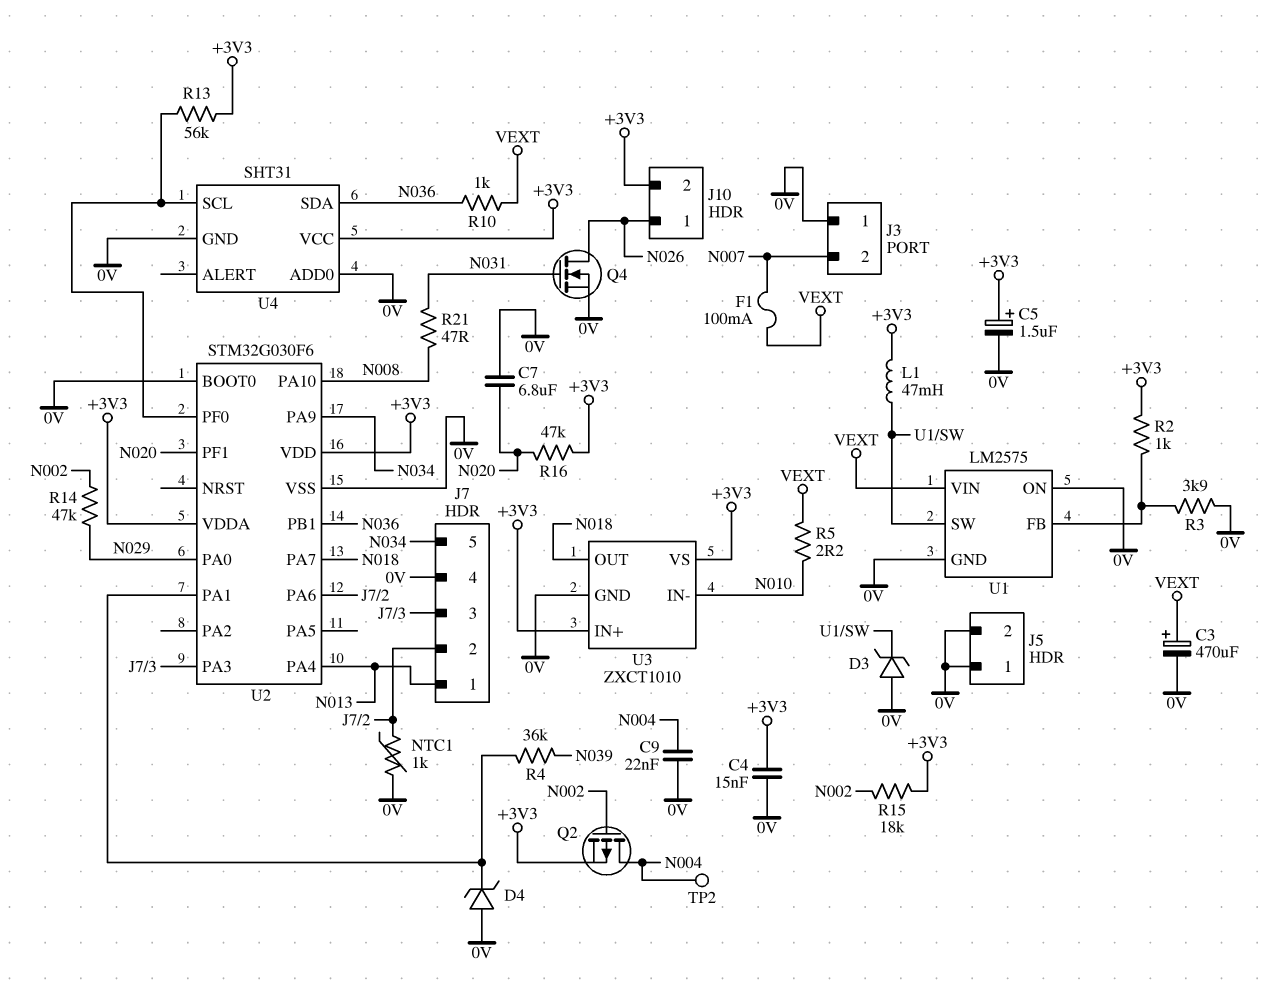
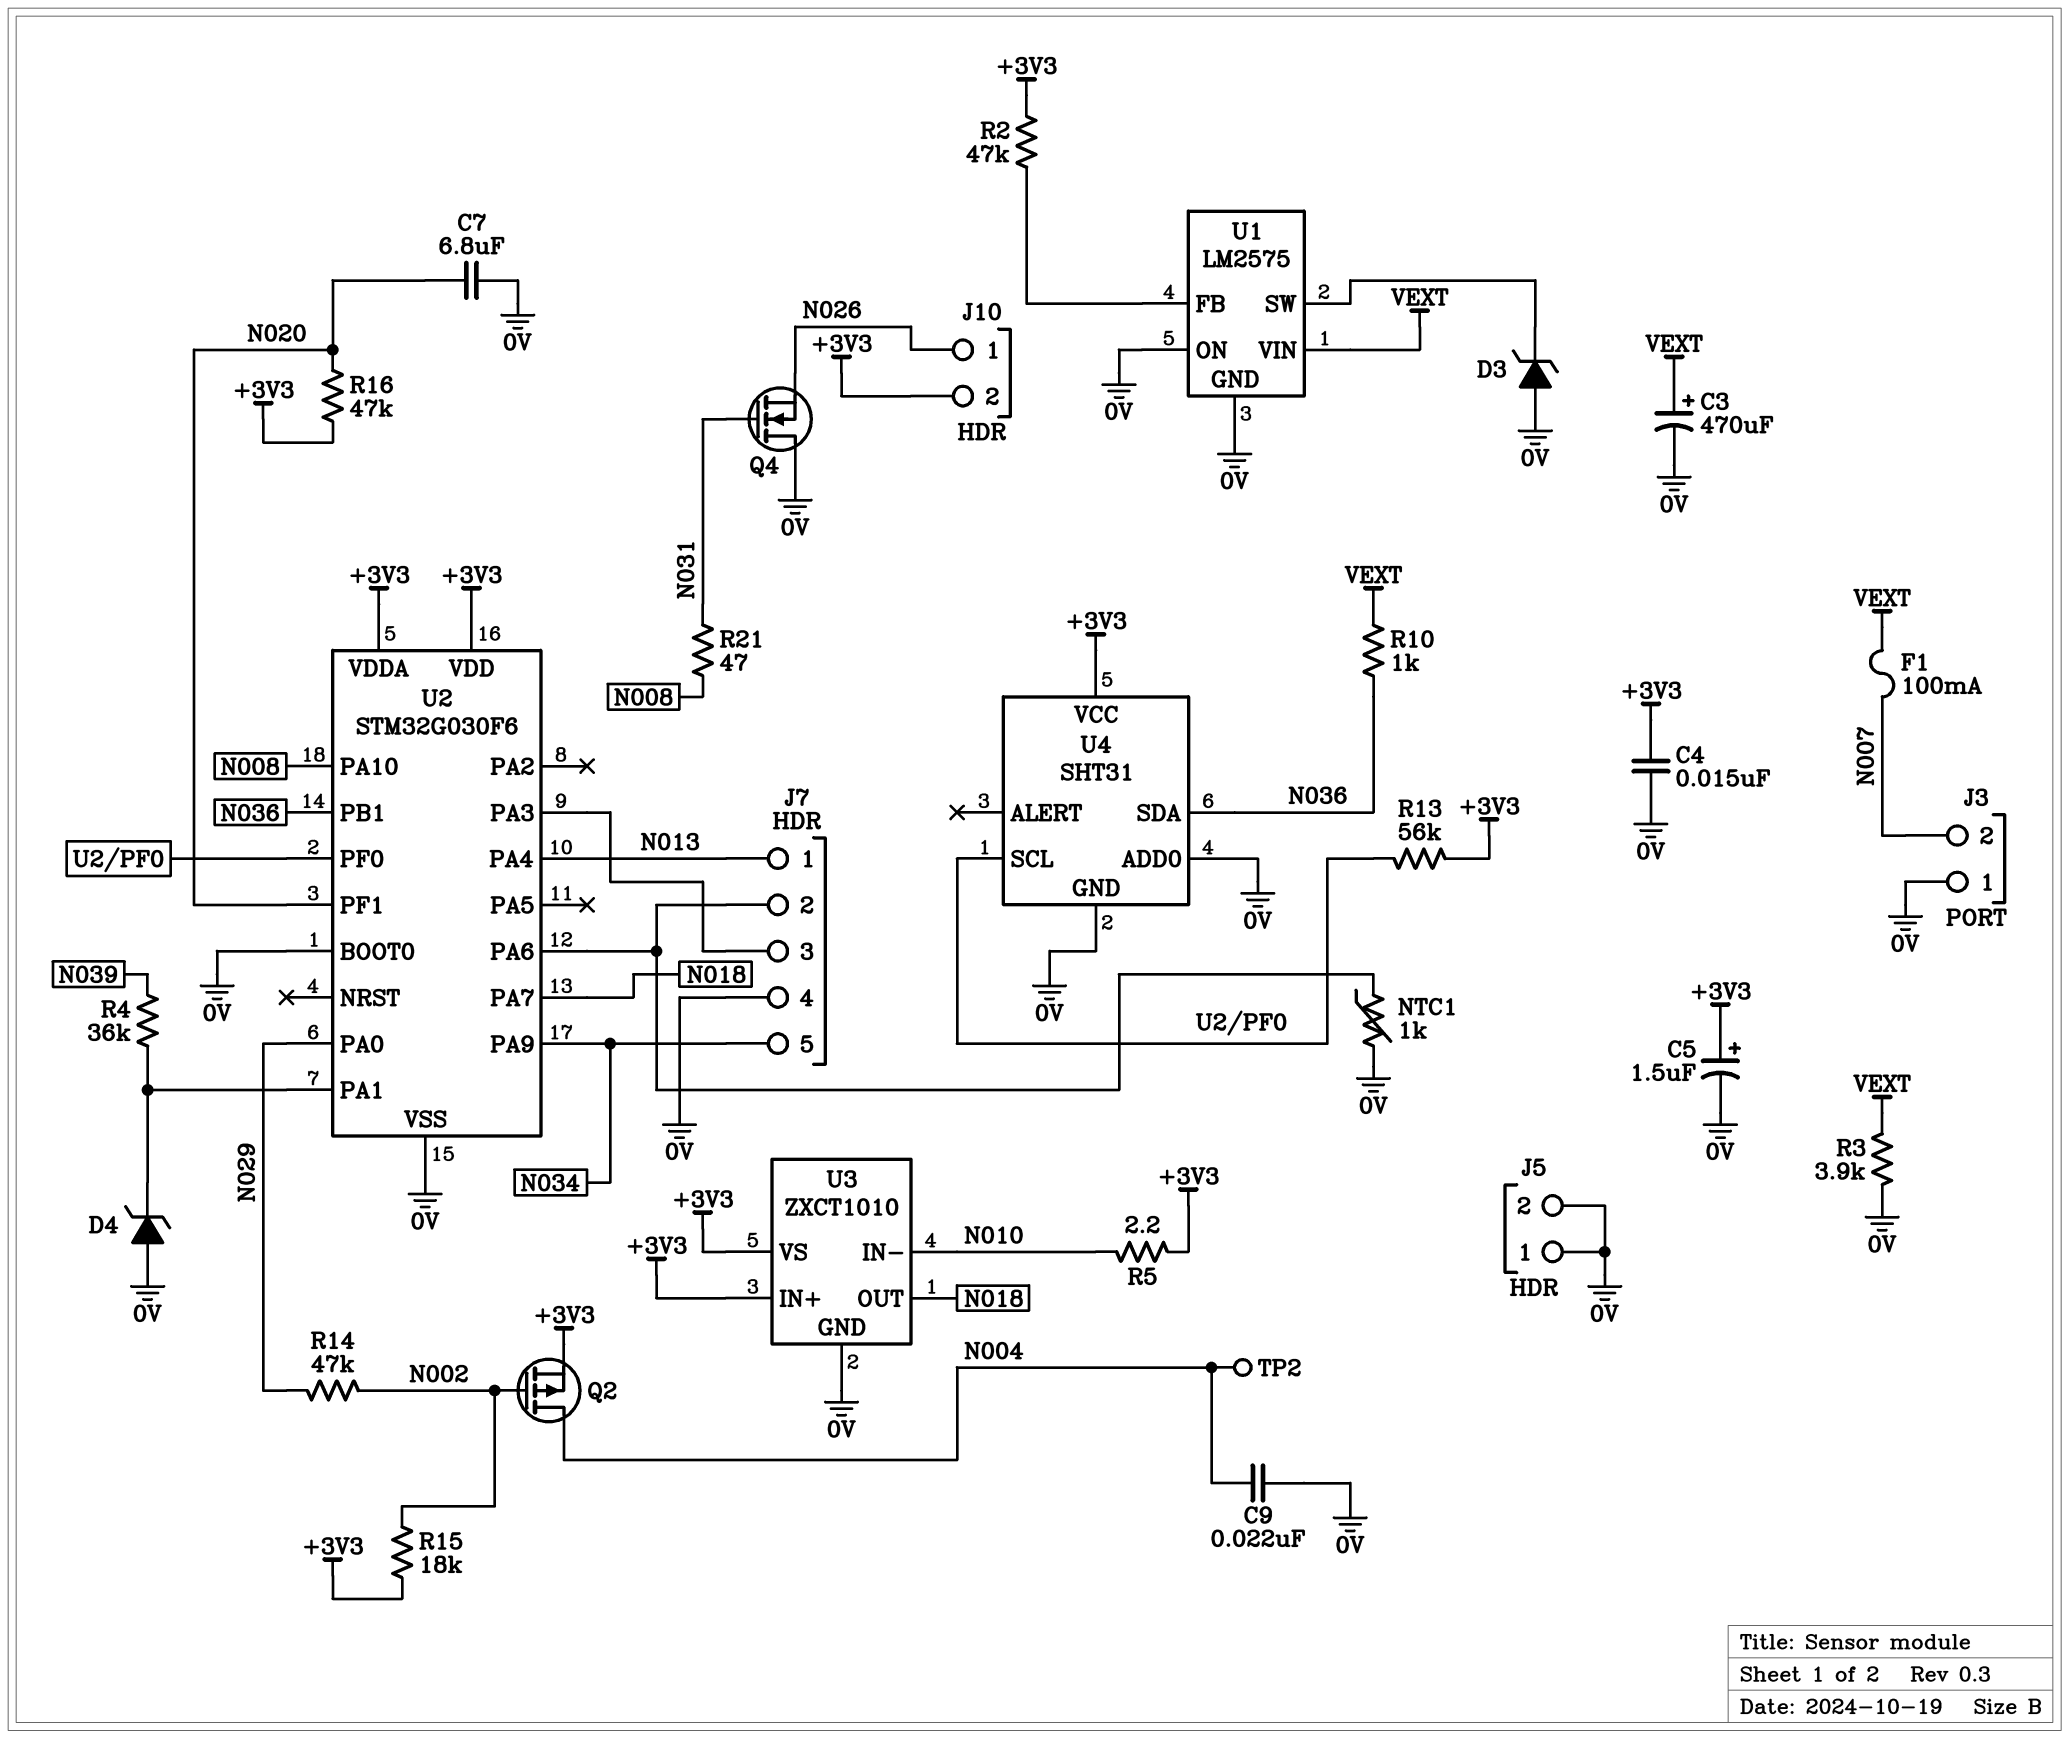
L1: 47mH (+3V3, U1/SW) -> none
Q4: NMOS (G N031, D N026, S 0V) -> NMOS (G N031, D 0V, S N026)
R2: 1k (+3V3, U1/FB) -> 47k (+3V3, U1/FB)
R3: 3.9k (0V, U1/FB) -> 3.9k (0V, VEXT)
R5: 2.2 (N010, VEXT) -> 2.2 (+3V3, N010)

